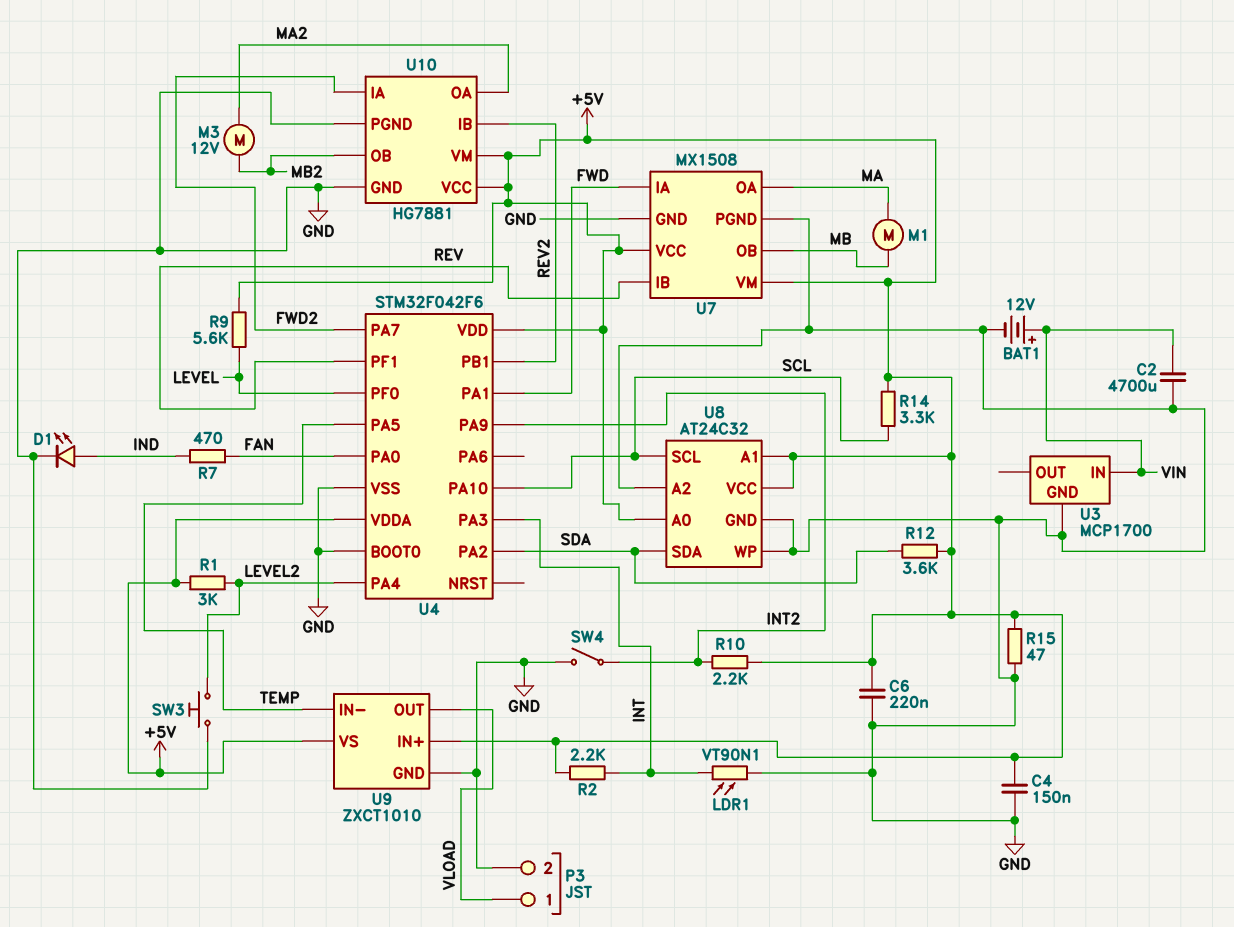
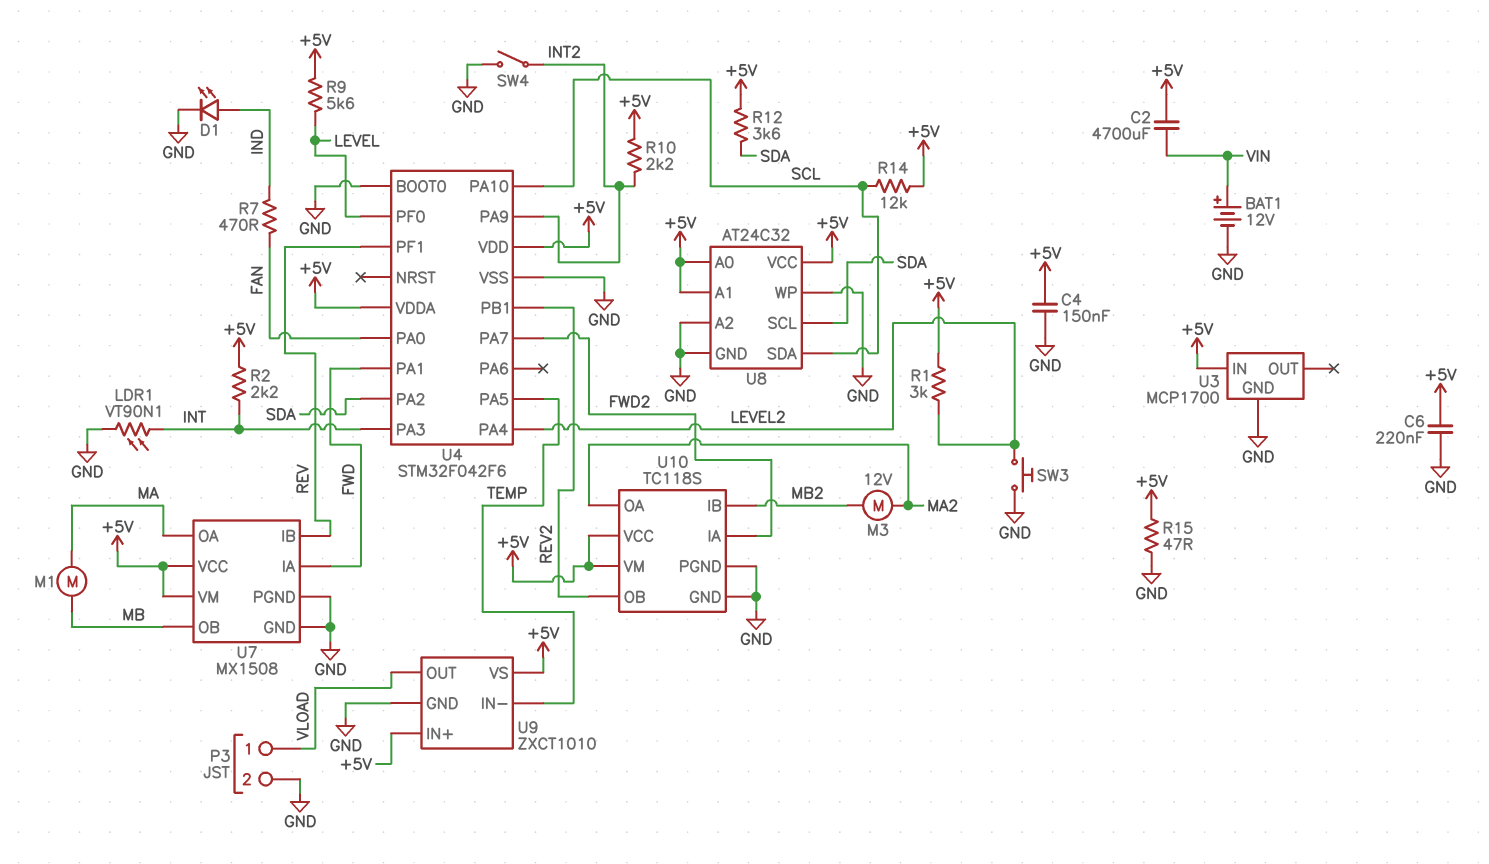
C2: 4700uF (GND, VIN) -> 4700uF (+5V, VIN)
R14: 3.3k (+5V, SCL) -> 12k (+5V, SCL)
U3 pin IN: VIN -> +5V
U8 pin SCL: SCL -> SDA
U8 pin SDA: SDA -> SCL
U10: HG7881 -> TC118S
U10 pin IB: REV2 -> MB2
U10 pin OB: MB2 -> REV2

